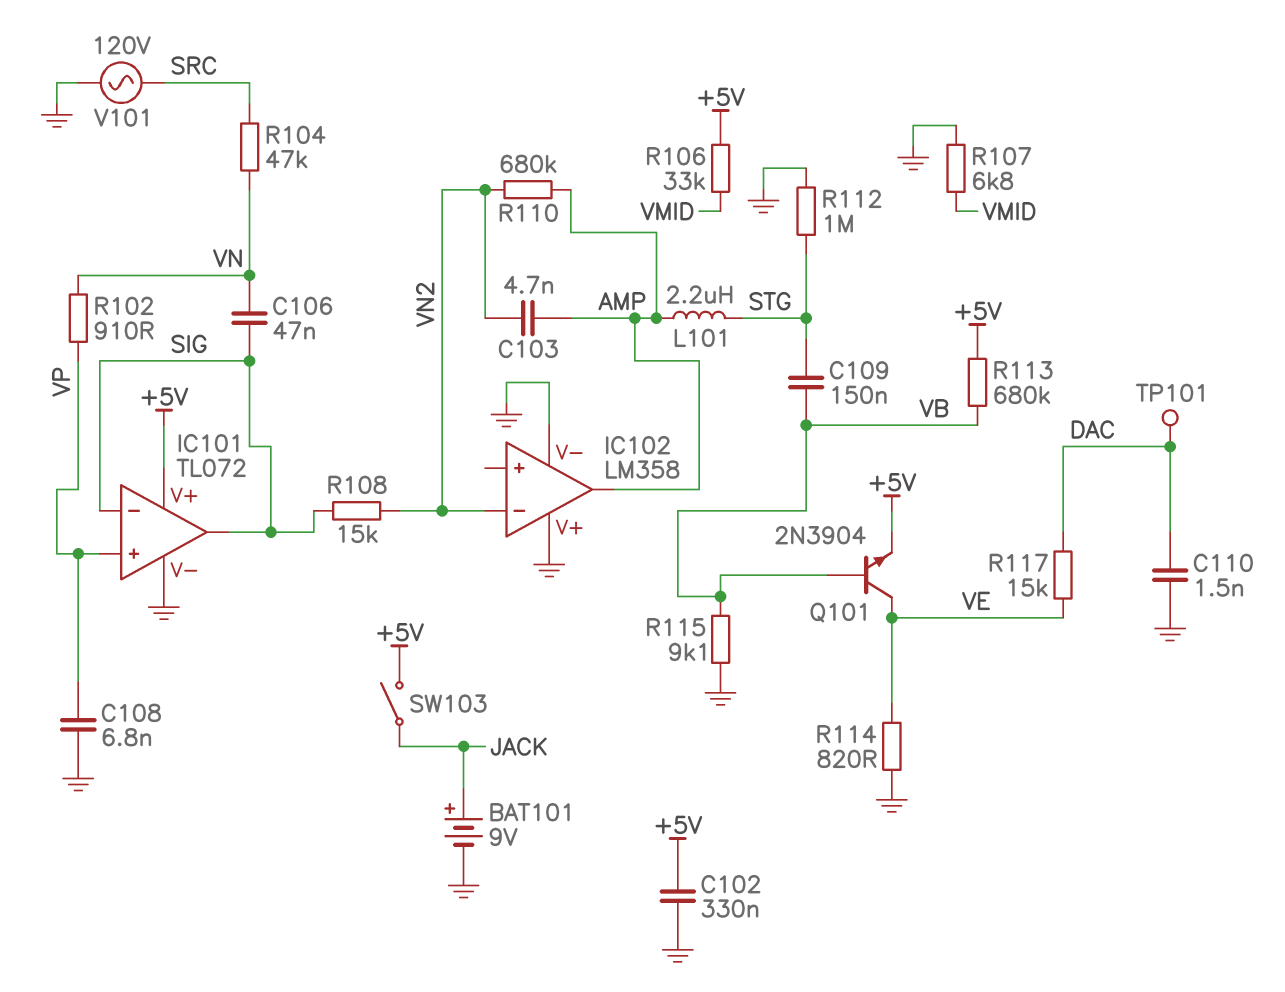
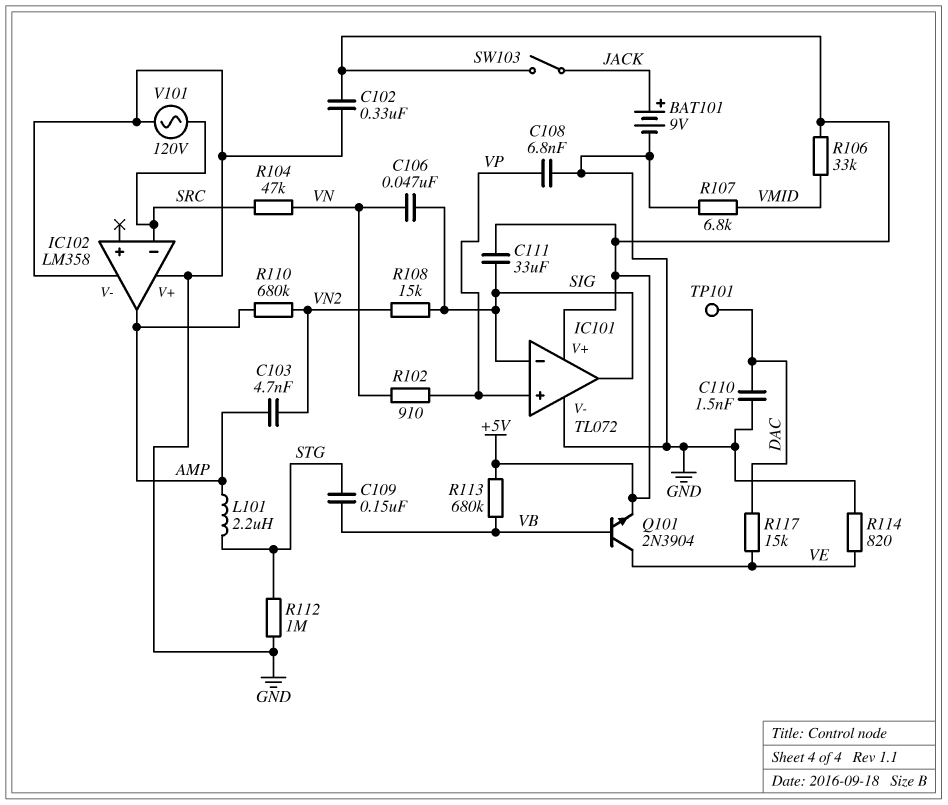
C111: none -> 33uF (+5V, SIG)
IC102 pin in-: VN2 -> SRC
R115: 9.1k (GND, VB) -> none

